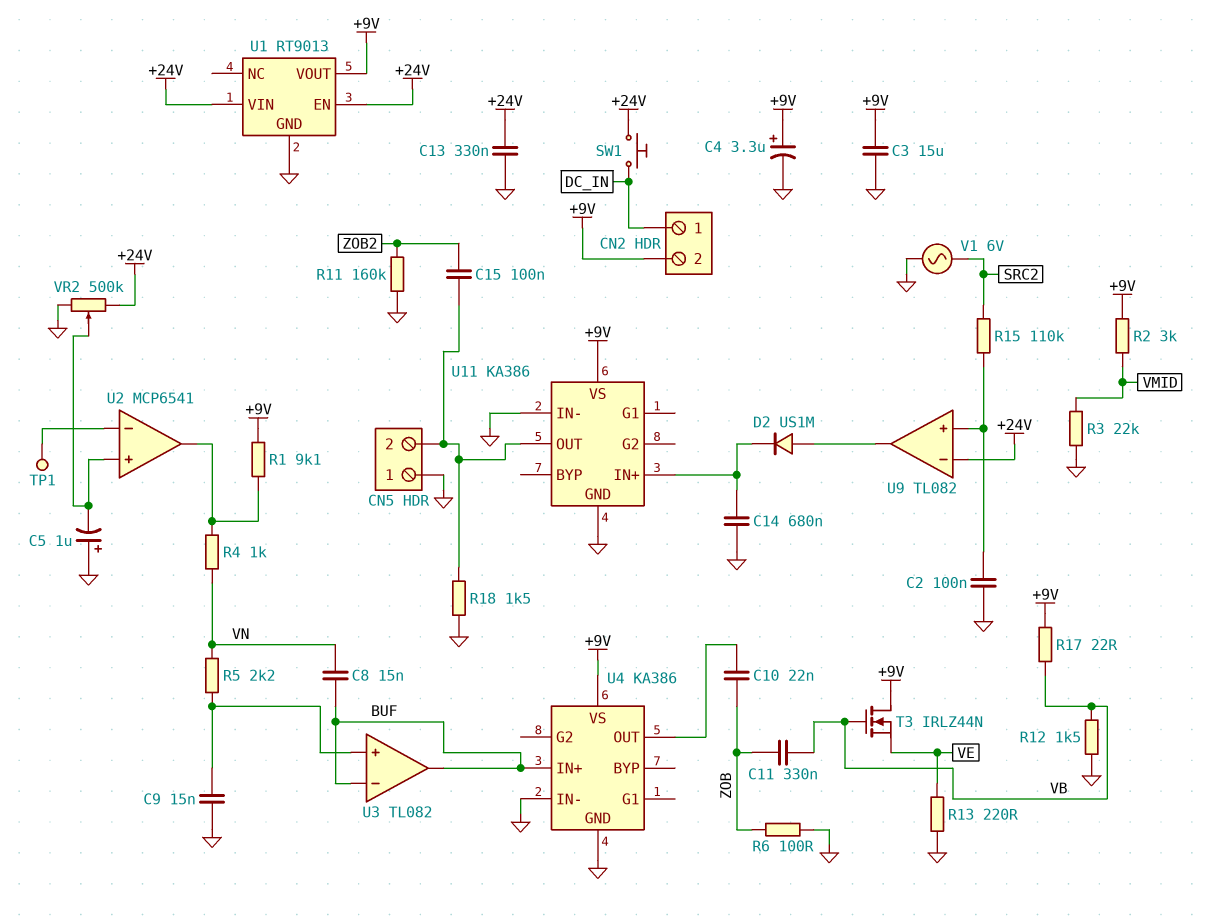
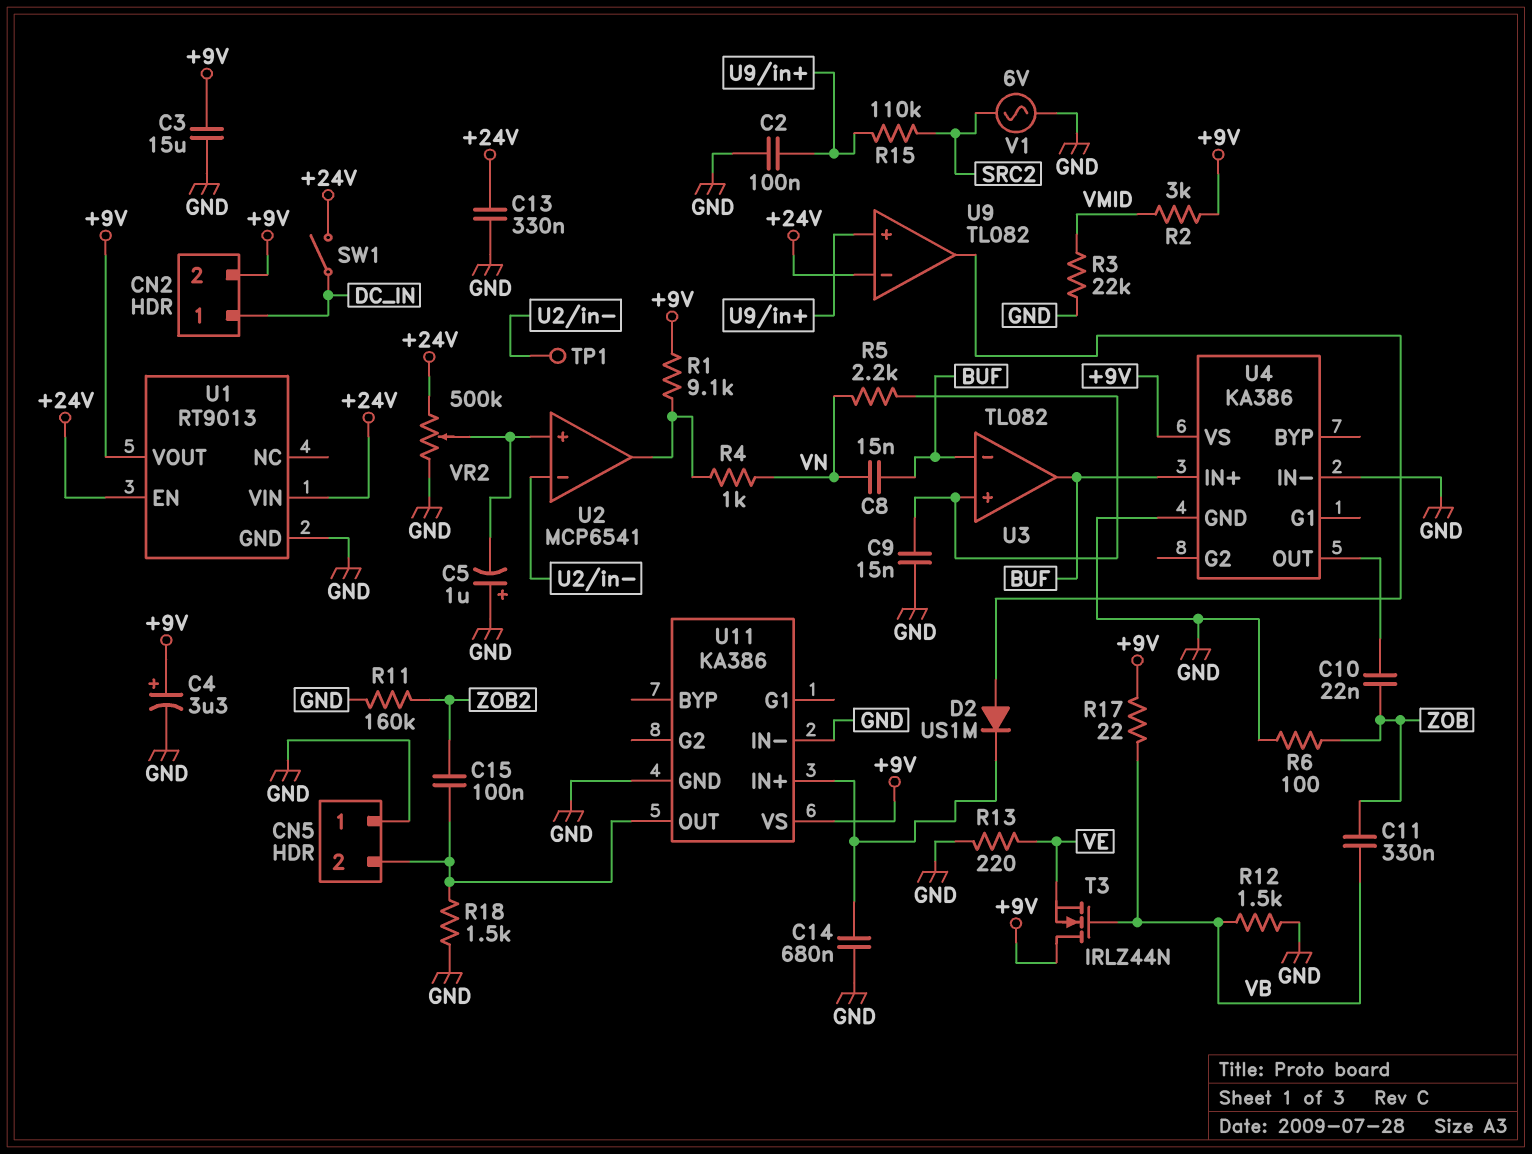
SW1: button (+24V, DC_IN) -> switch (+24V, DC_IN)

